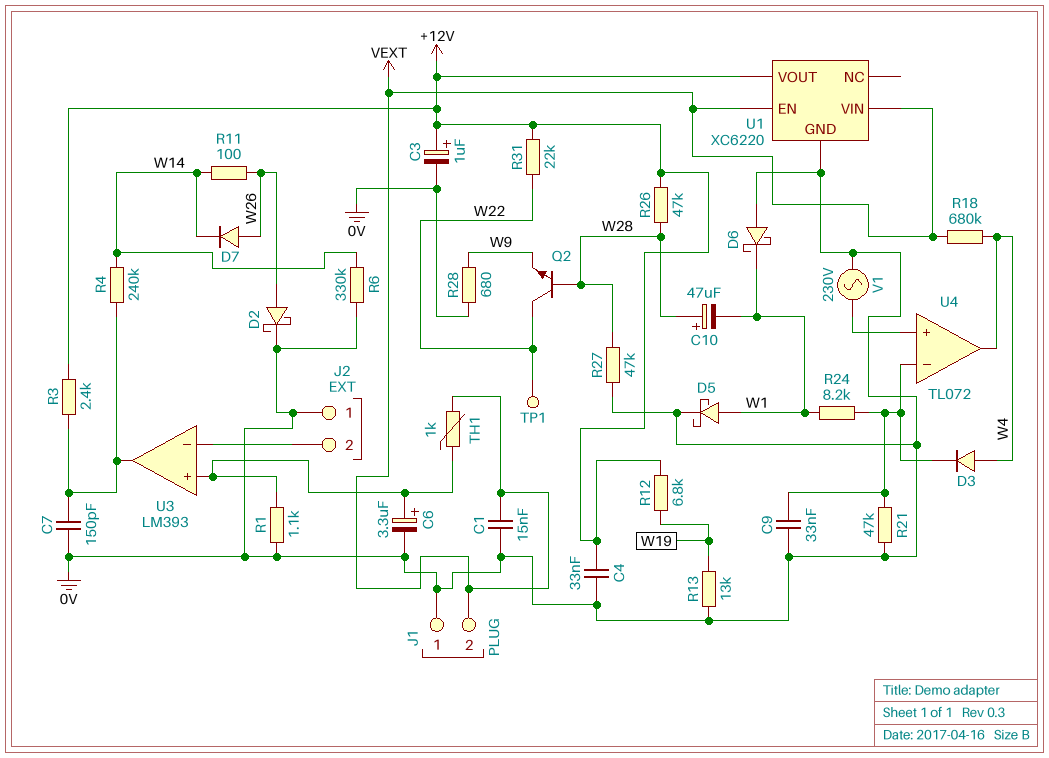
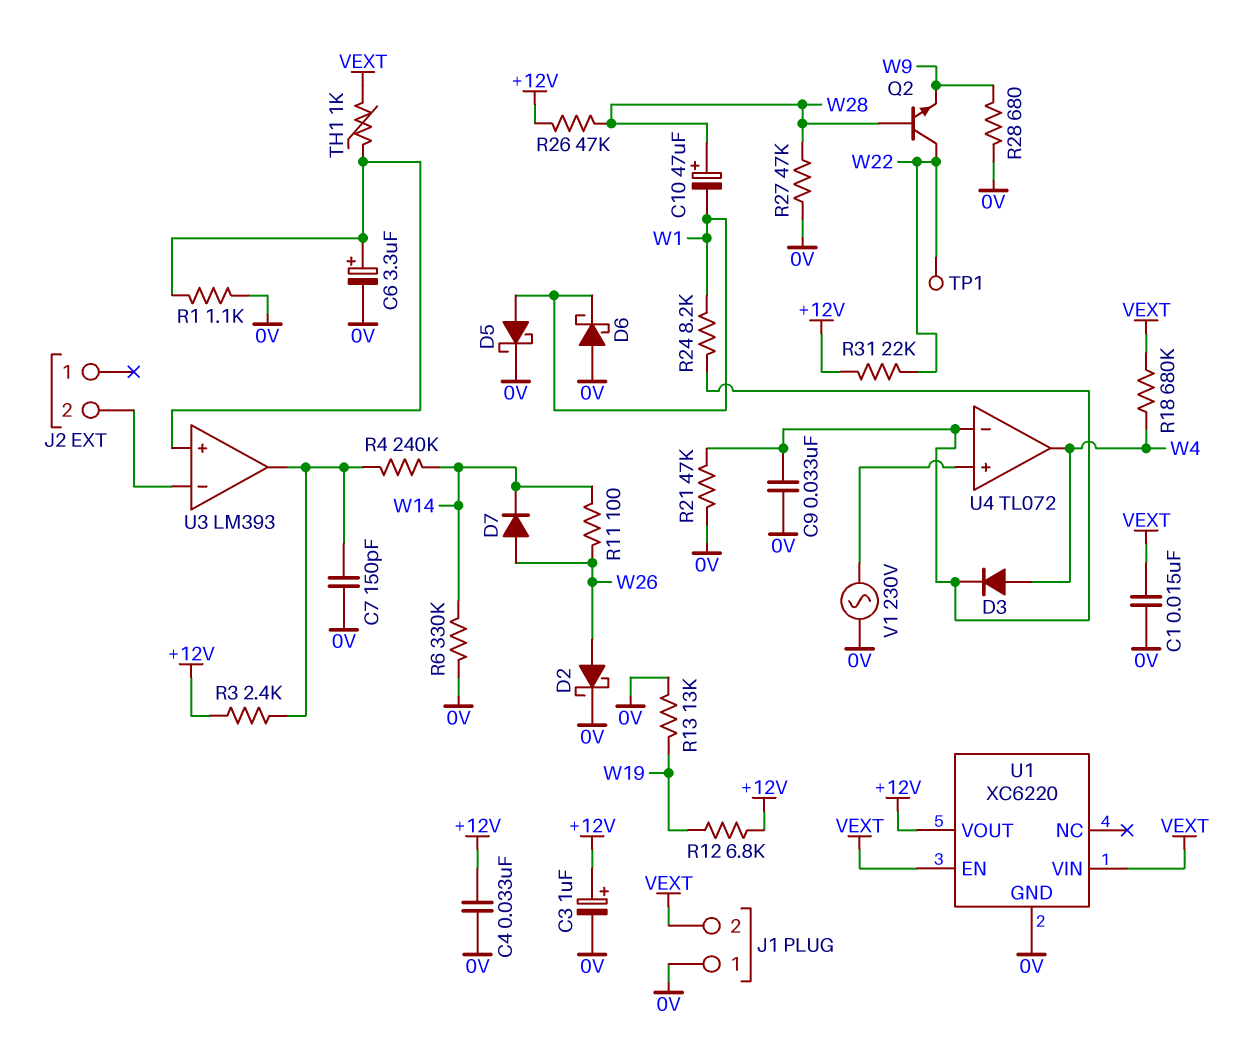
J2 pin 1: 0V -> none

